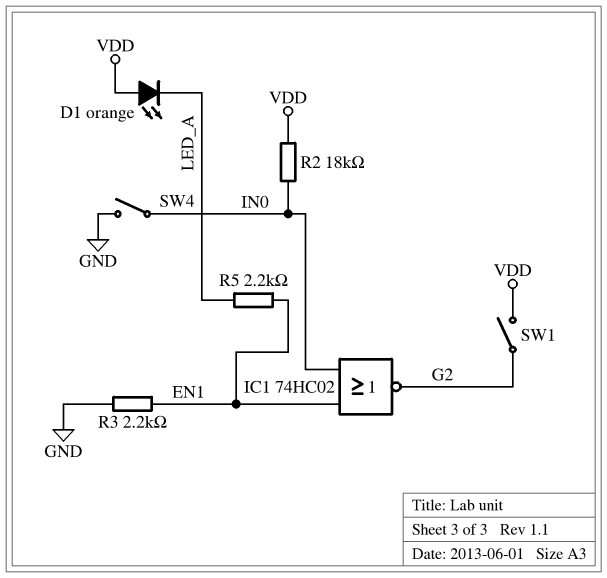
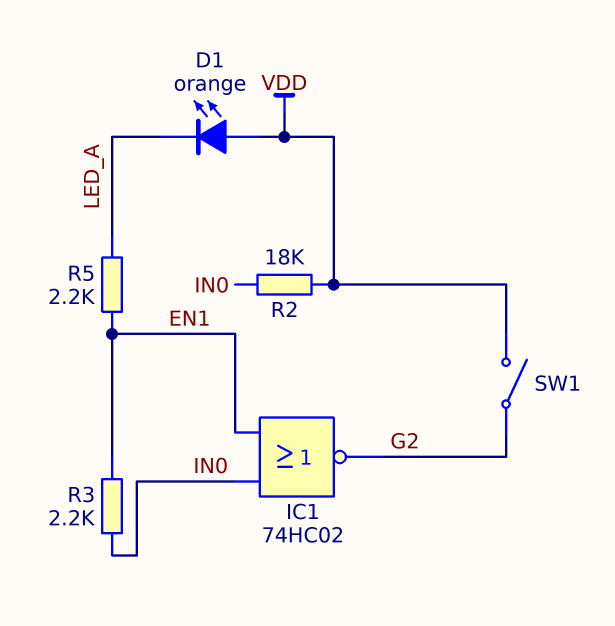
R3: 2.2k (EN1, GND) -> 2.2k (EN1, IN0)
SW4: switch (GND, IN0) -> none

